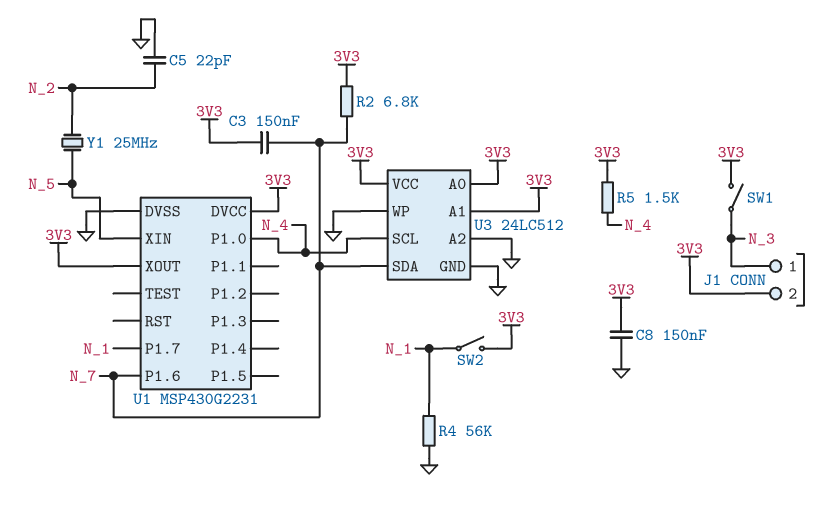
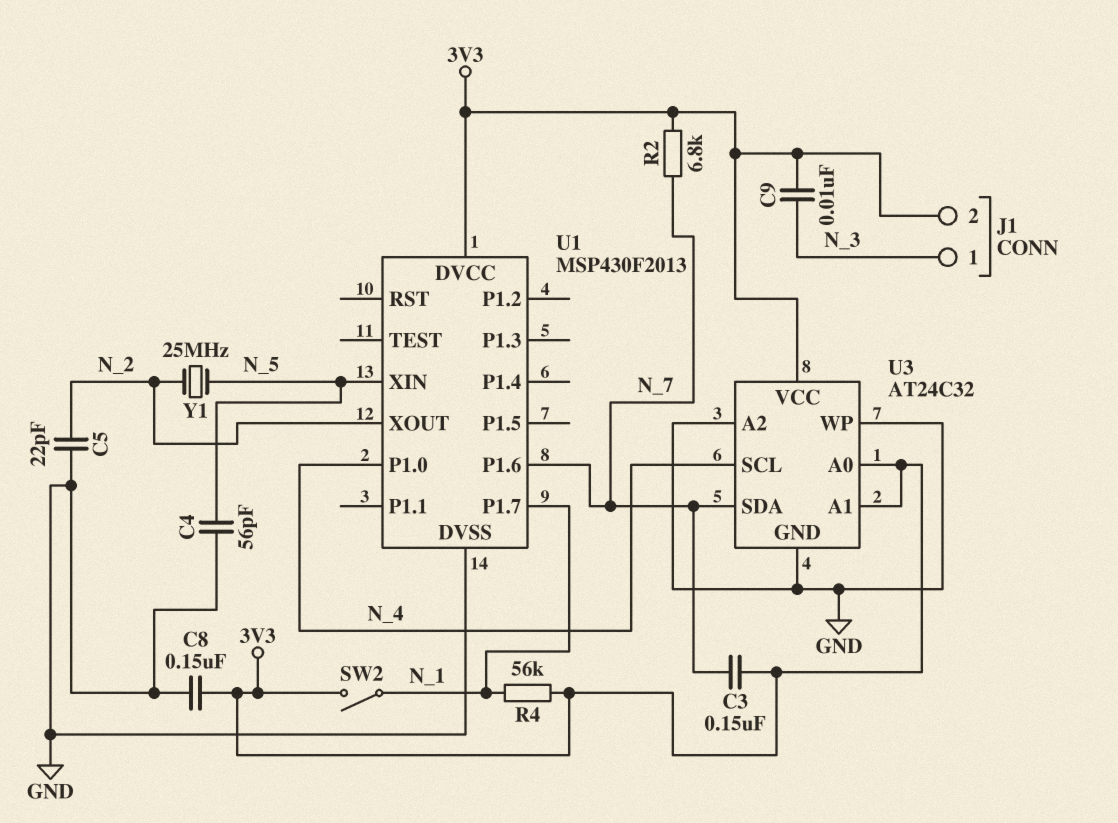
C4: none -> 56pF (GND, N_5)
C9: none -> 10nF (3V3, N_3)
R4: 56k (GND, N_1) -> 56k (3V3, N_1)
R5: 1.5k (3V3, N_4) -> none
SW1: switch (3V3, N_3) -> none
U1: MSP430G2231 -> MSP430F2013
U1 pin XOUT: 3V3 -> N_2
U3: 24LC512 -> AT24C32

